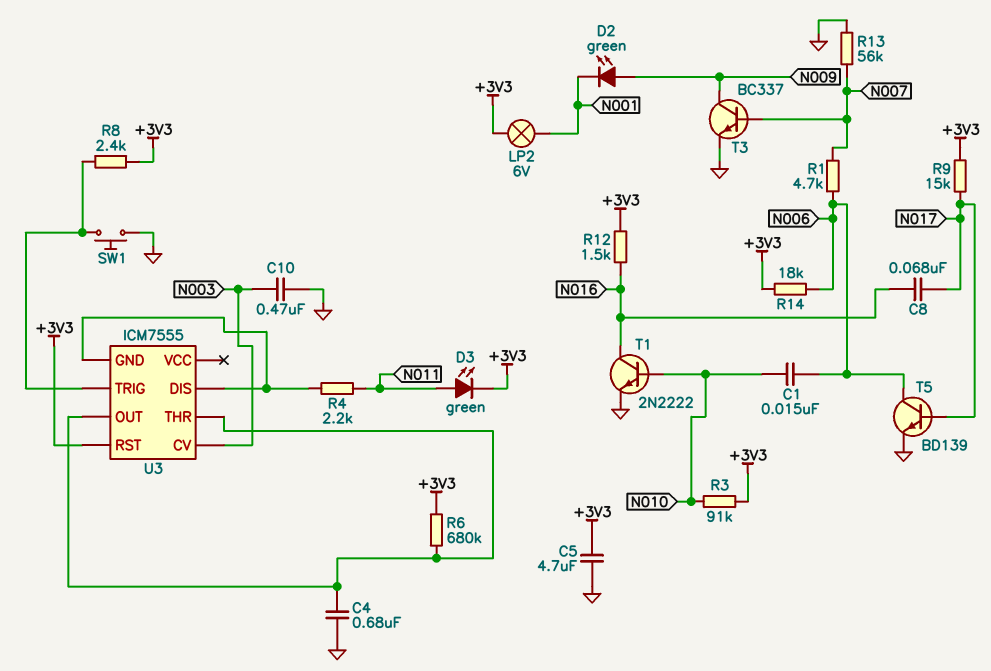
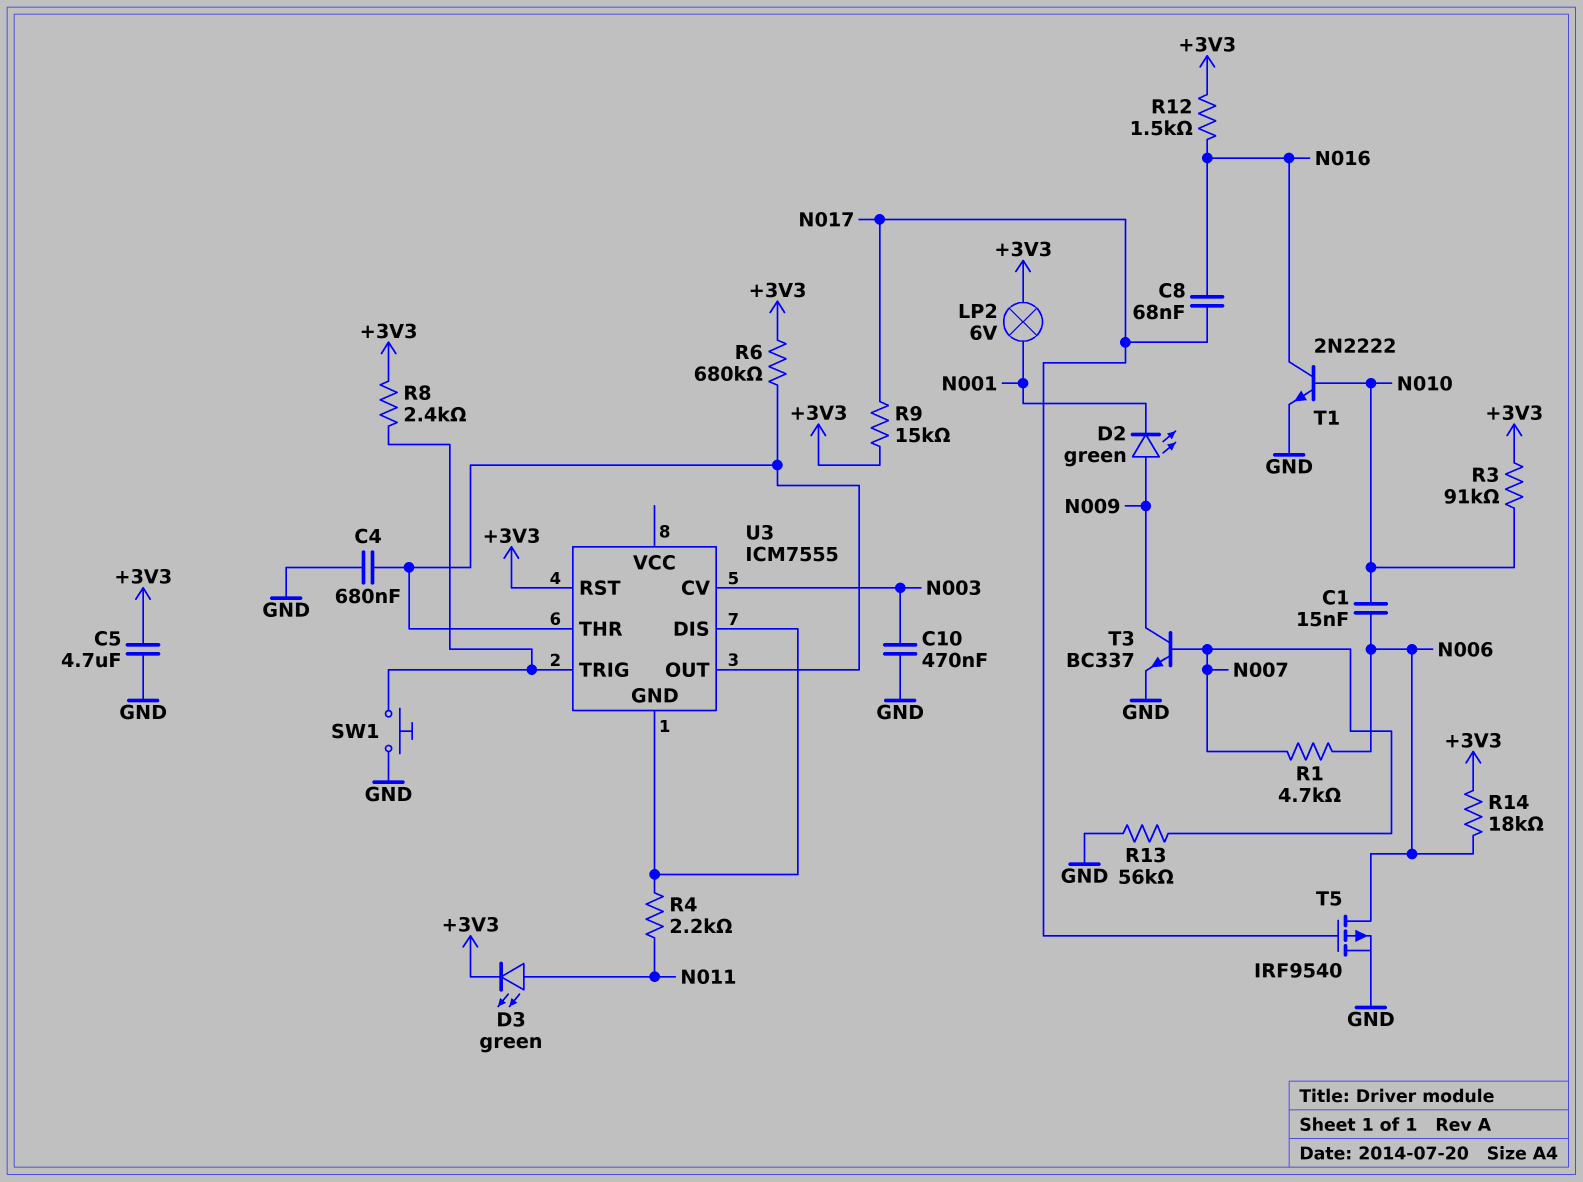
T5: NPN BD139 (B N017, C N006, E GND) -> PMOS IRF9540 (G N017, D N006, S GND)

